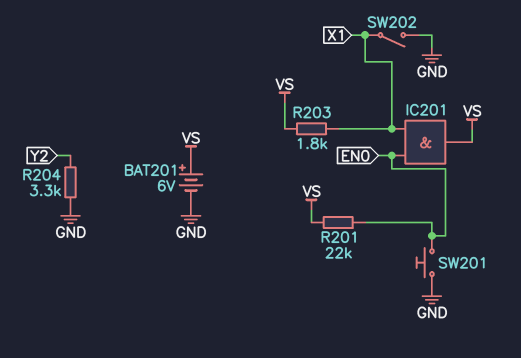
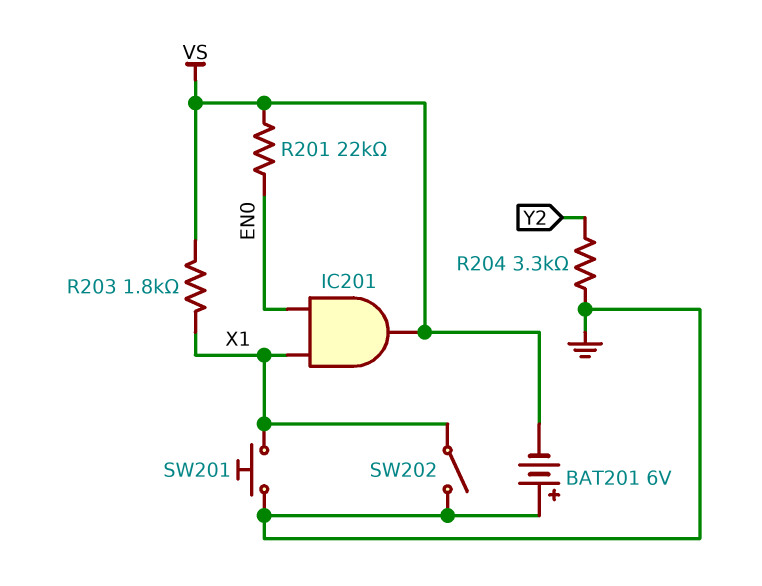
BAT201: 6V (plus VS, minus GND) -> 6V (plus GND, minus VS)
SW201: button (EN0, GND) -> button (GND, X1)

